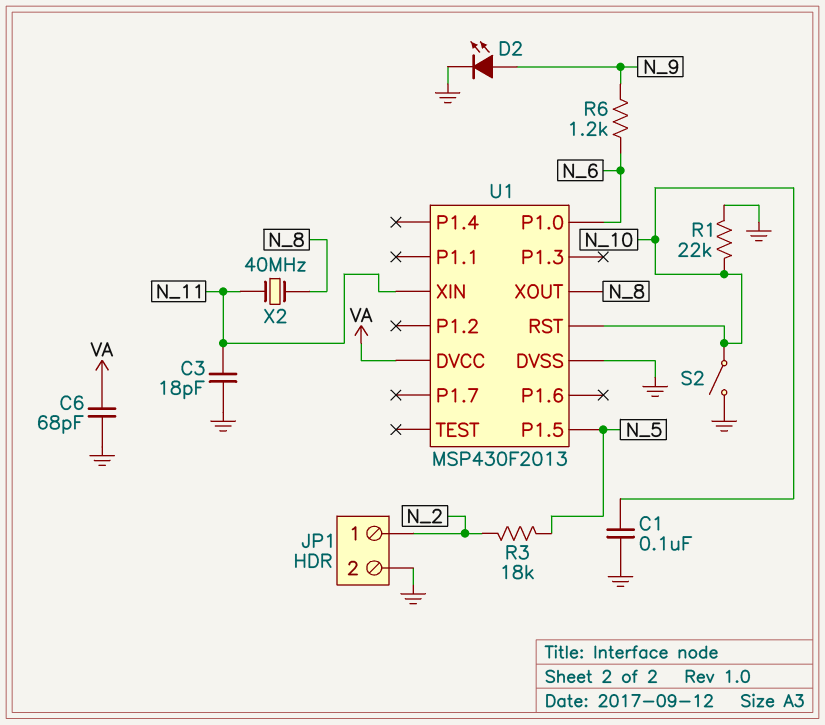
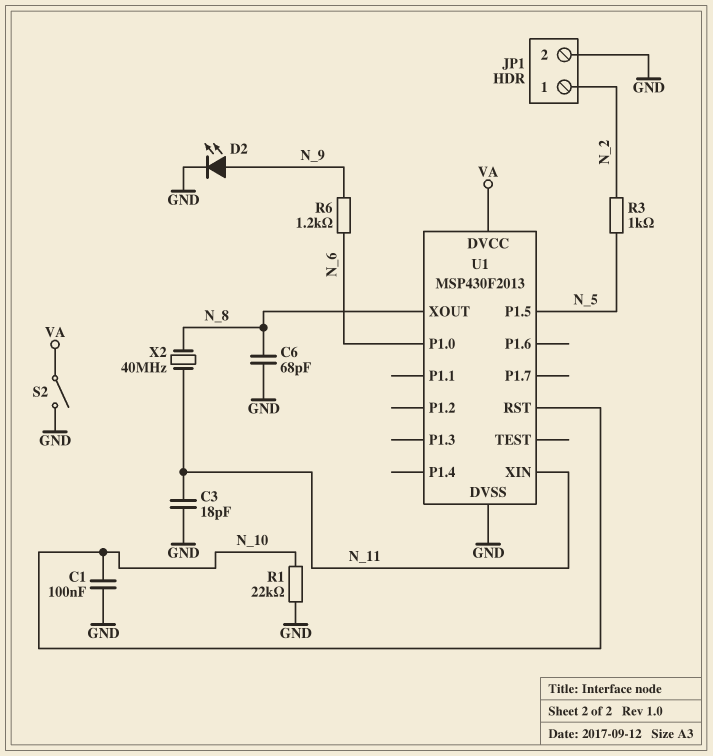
C6: 68pF (GND, VA) -> 68pF (GND, N_8)
R3: 18k (N_2, N_5) -> 1k (N_2, N_5)
S2: switch (GND, N_10) -> switch (GND, VA)

